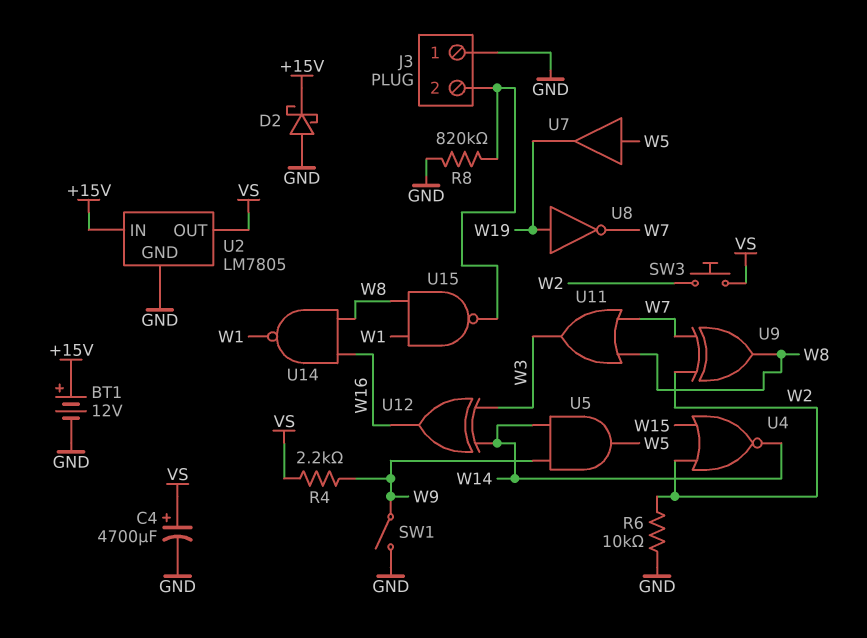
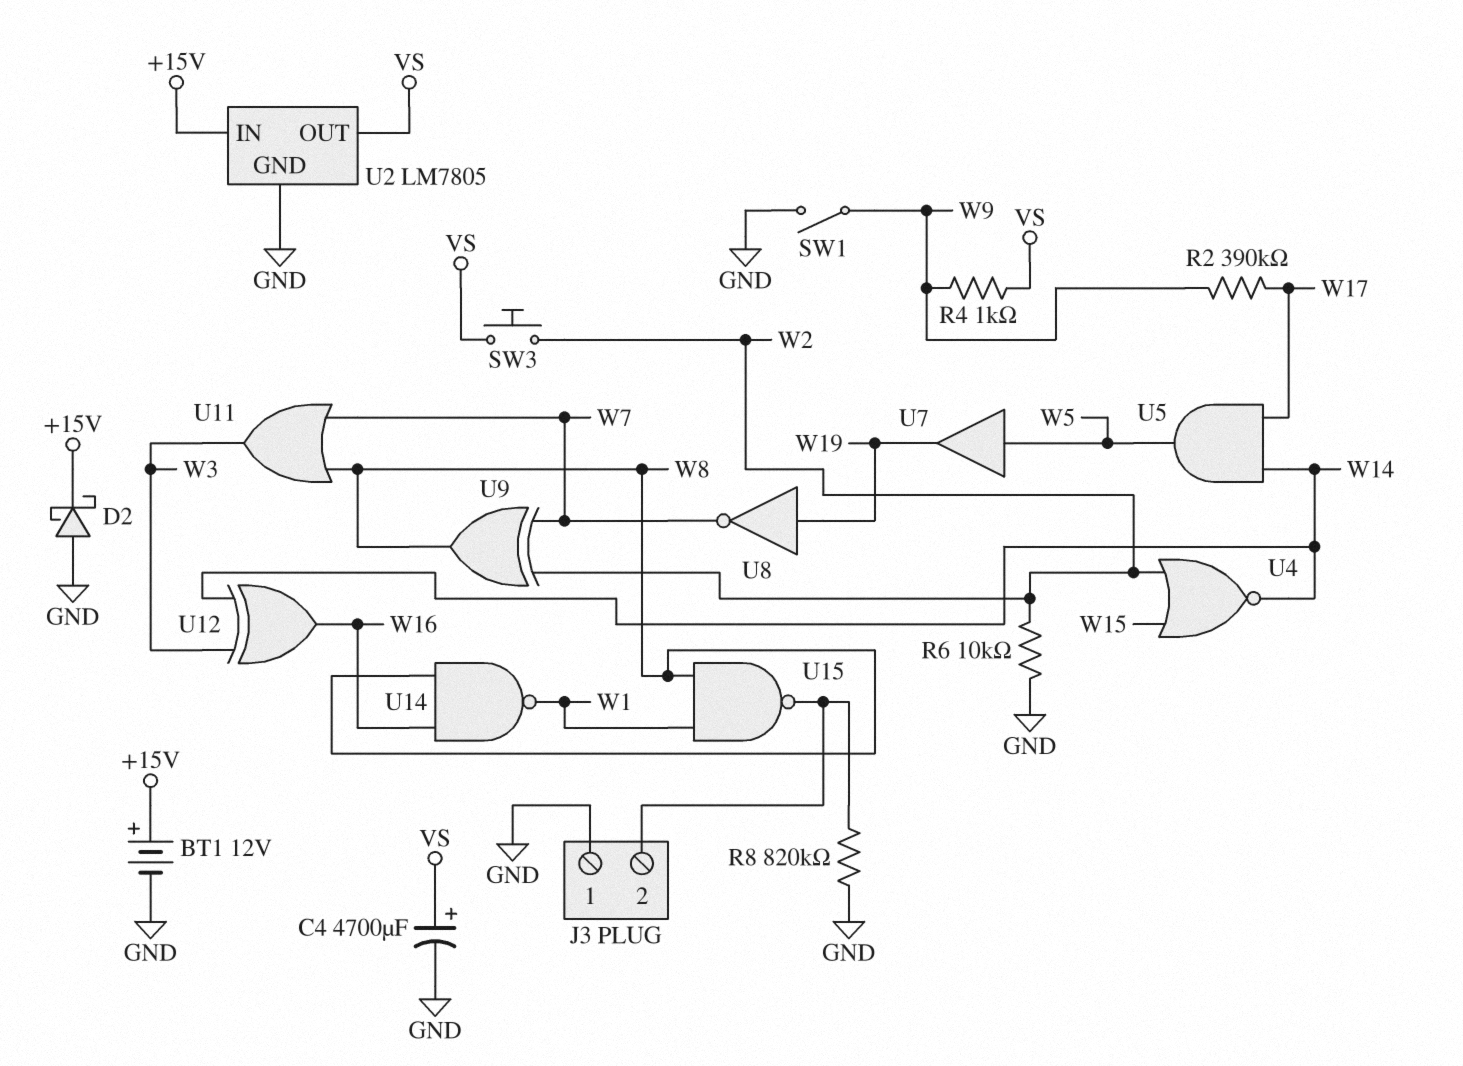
R2: none -> 390k (W9, W17)
R4: 2.2k (VS, W9) -> 1k (VS, W9)
U5: AND (in W9, in W14, out W5) -> AND (in W14, in W17, out W5)

